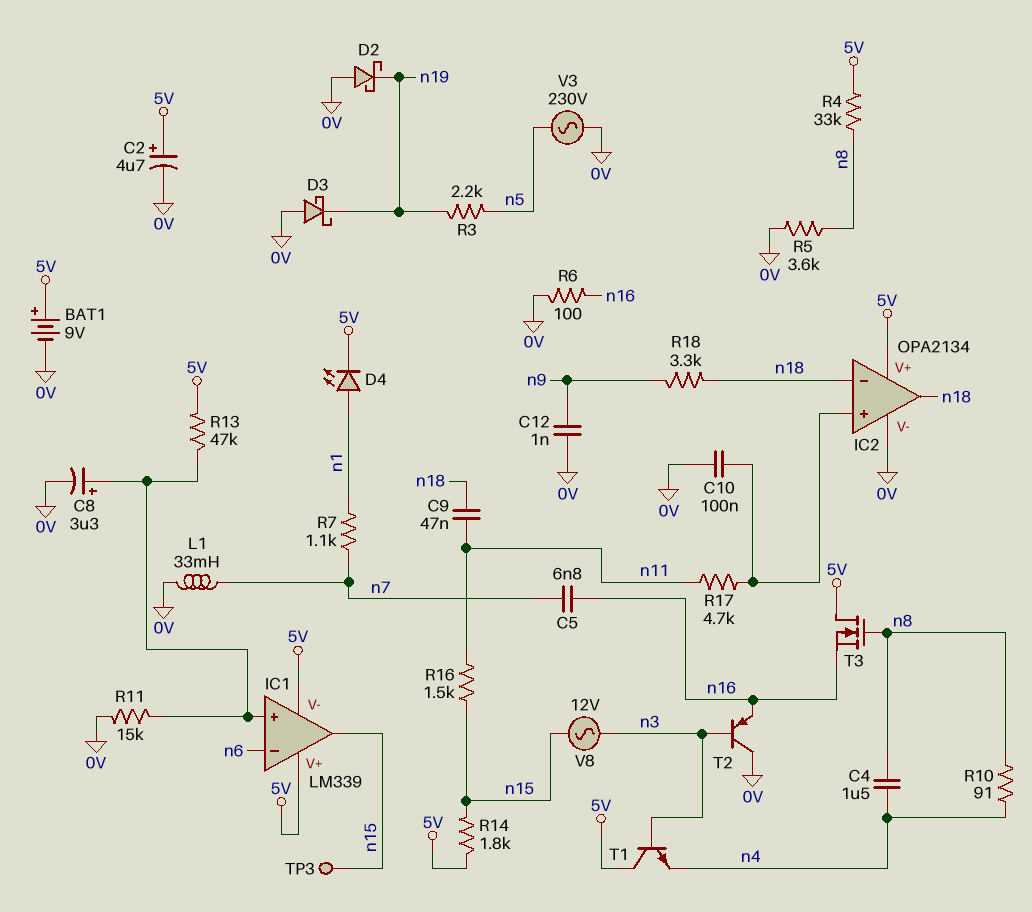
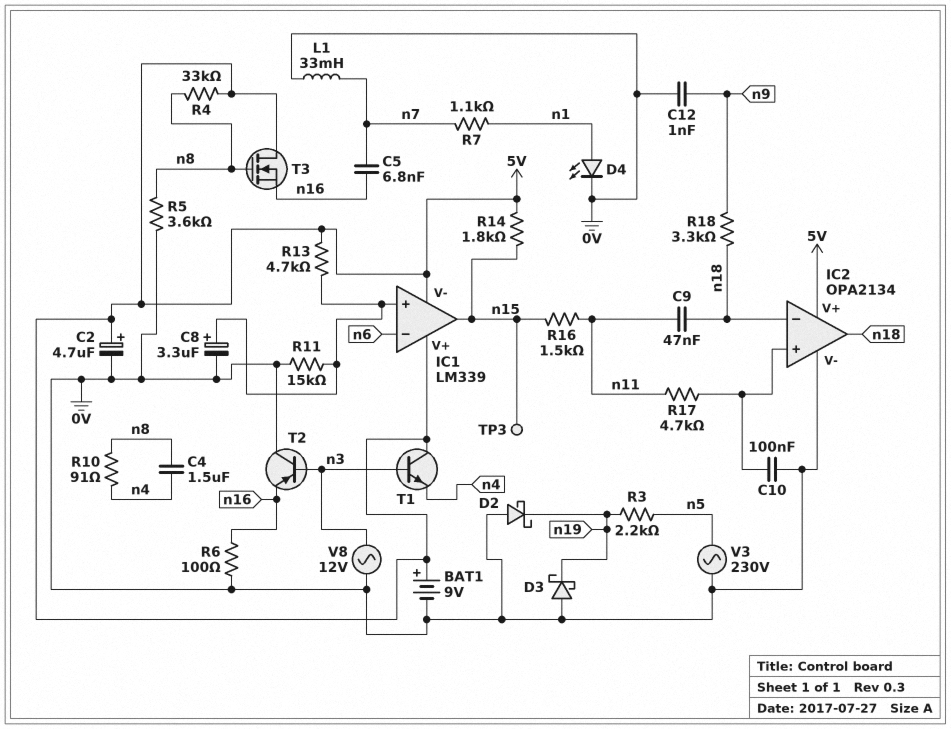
D4: LED (A n1, K 5V) -> LED (A n1, K 0V)
R13: 47k (5V, IC1/in+) -> 4.7k (5V, IC1/in+)
V8: AC 12V (n3, n15) -> AC 12V (0V, n3)

